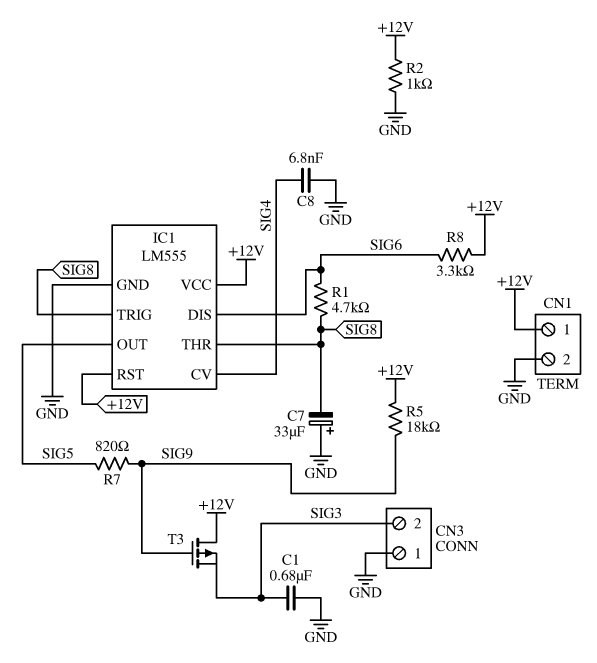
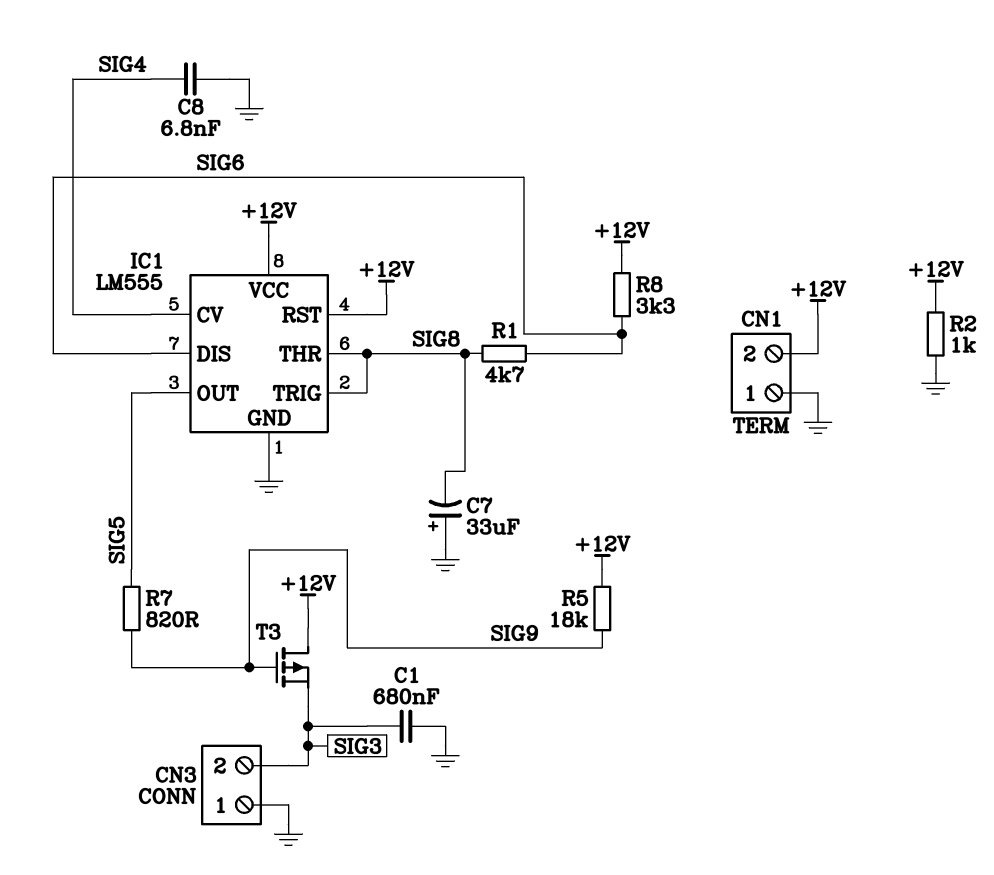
CN1 pin 1: +12V -> GND
CN1 pin 2: GND -> +12V

